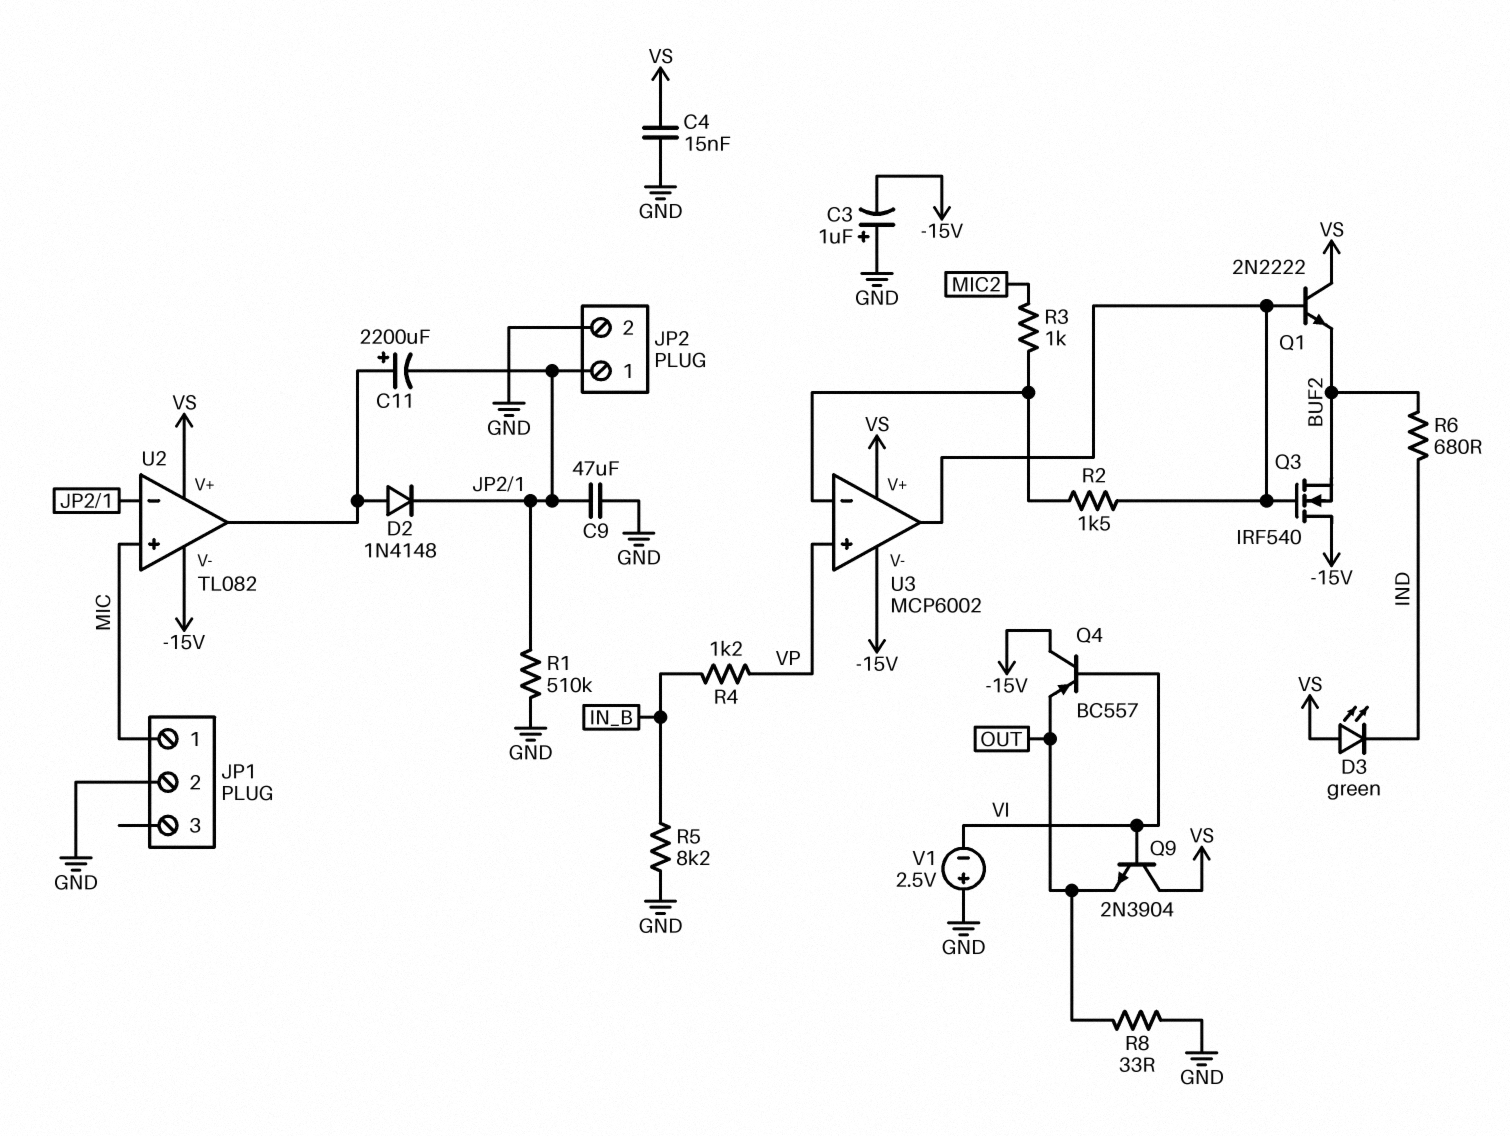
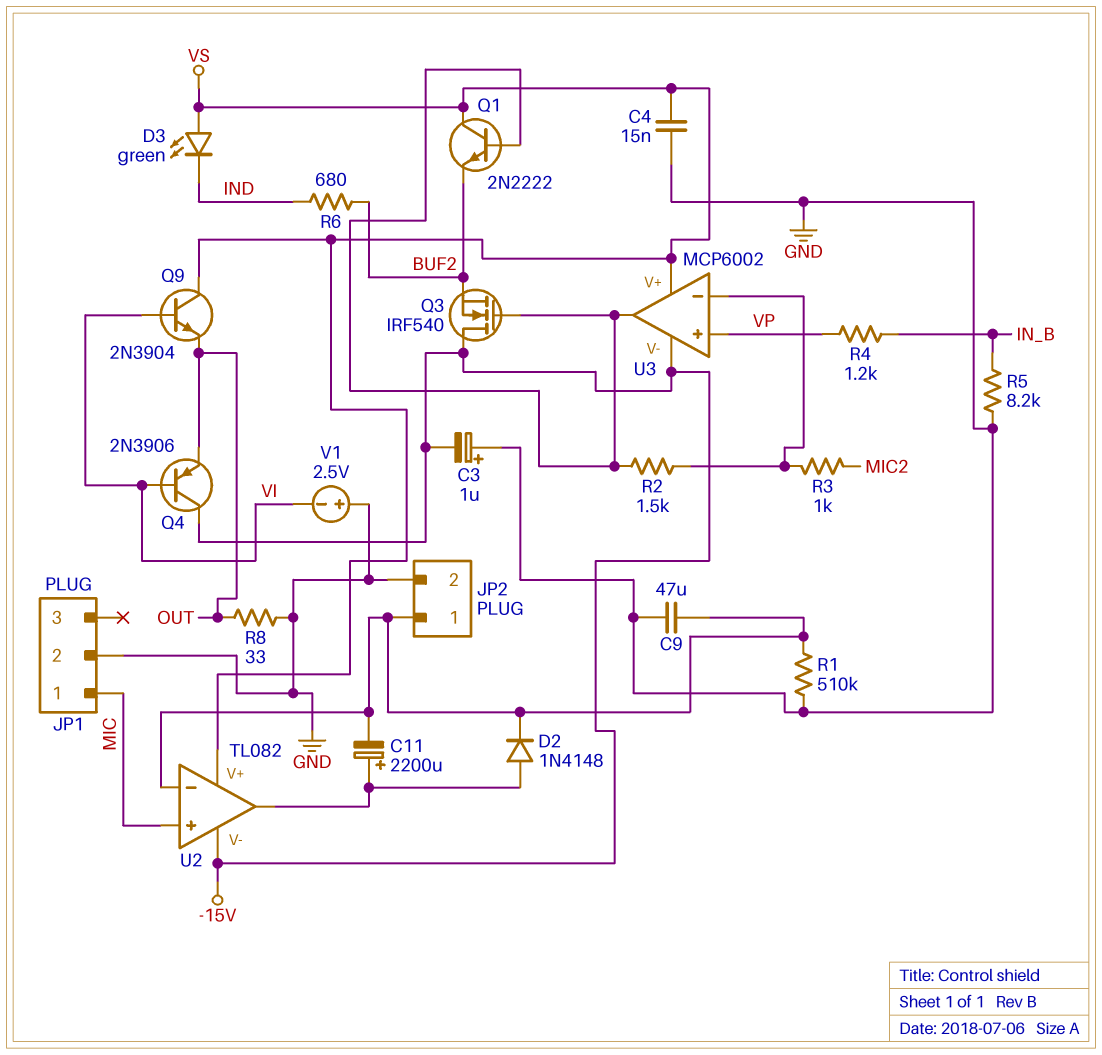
Q4: PNP BC557 (B VI, C -15V, E OUT) -> PNP 2N3906 (B VI, C -15V, E OUT)

